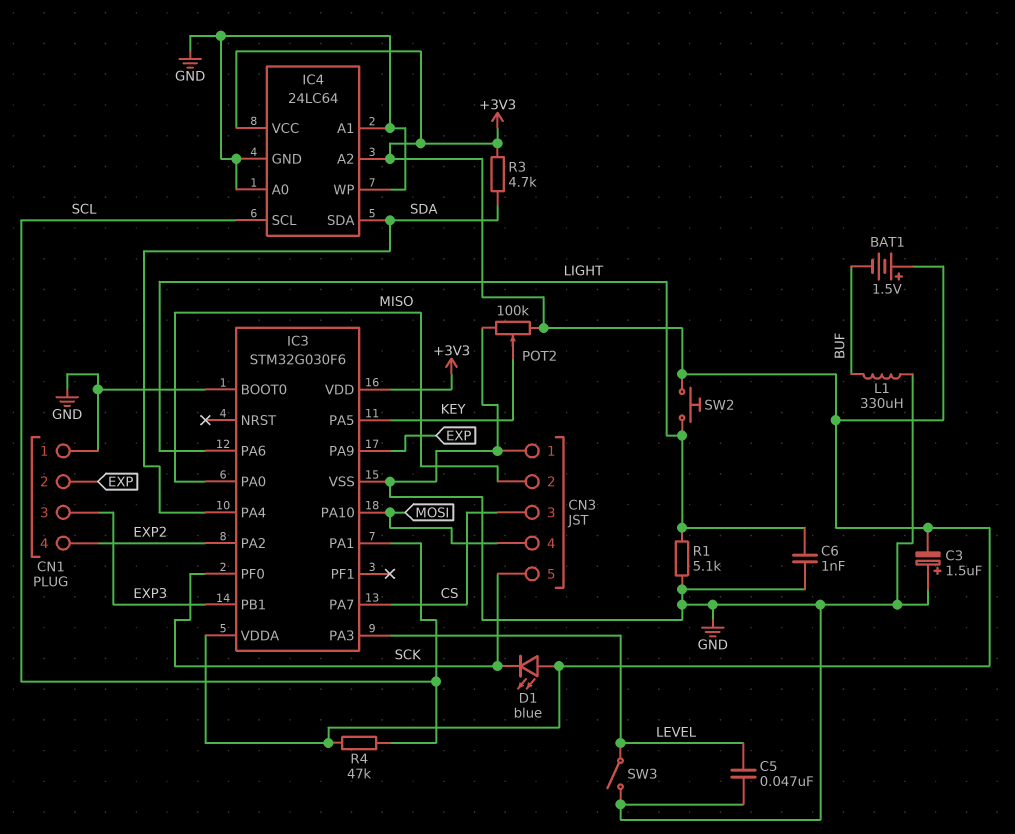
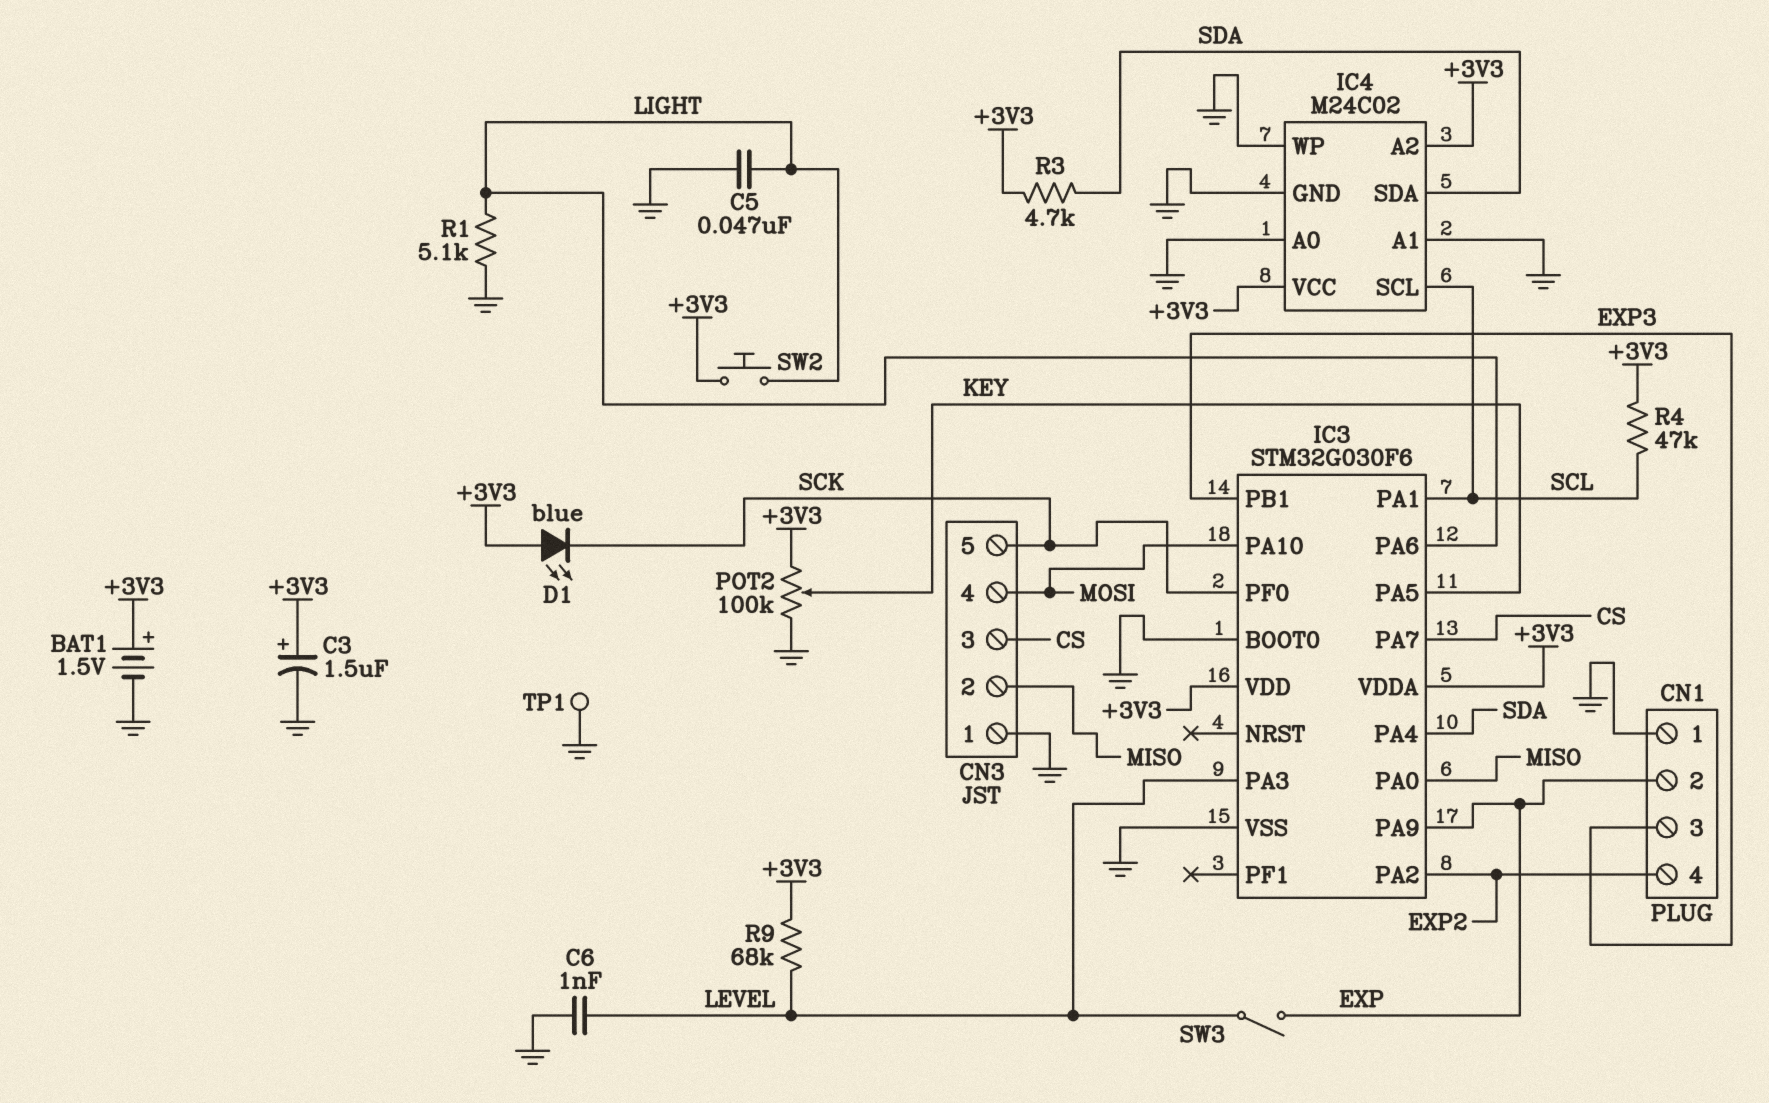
BAT1: 1.5V (plus +3V3, minus BUF) -> 1.5V (plus +3V3, minus GND)
C3: 1.5uF (plus GND, minus +3V3) -> 1.5uF (plus +3V3, minus GND)
C5: 47nF (GND, LEVEL) -> 47nF (GND, LIGHT)
C6: 1nF (GND, LIGHT) -> 1nF (GND, LEVEL)
IC4: 24LC64 -> M24C02
L1: 330uH (BUF, GND) -> none
R9: none -> 68k (+3V3, LEVEL)
SW3: switch (GND, LEVEL) -> switch (EXP, LEVEL)
TP1: none -> test point (GND)

